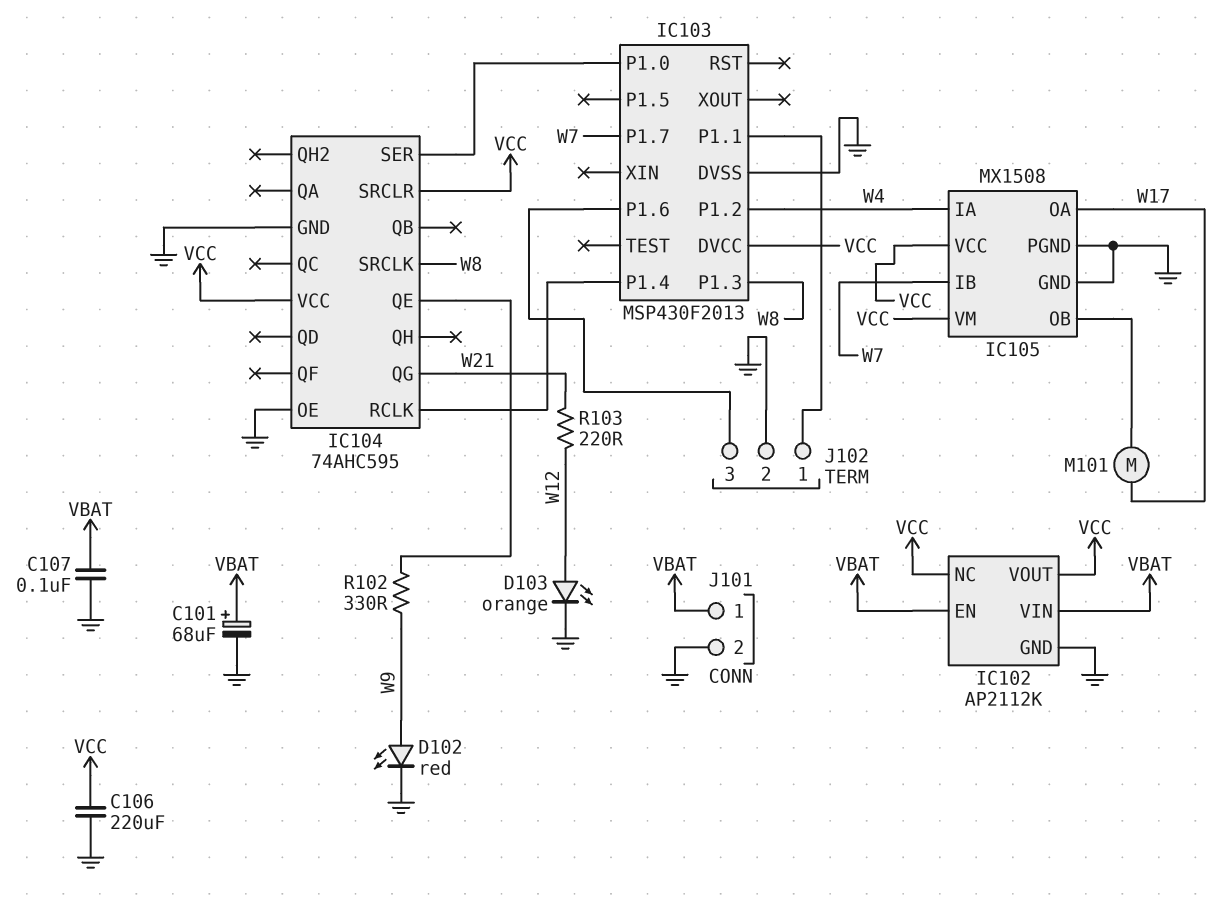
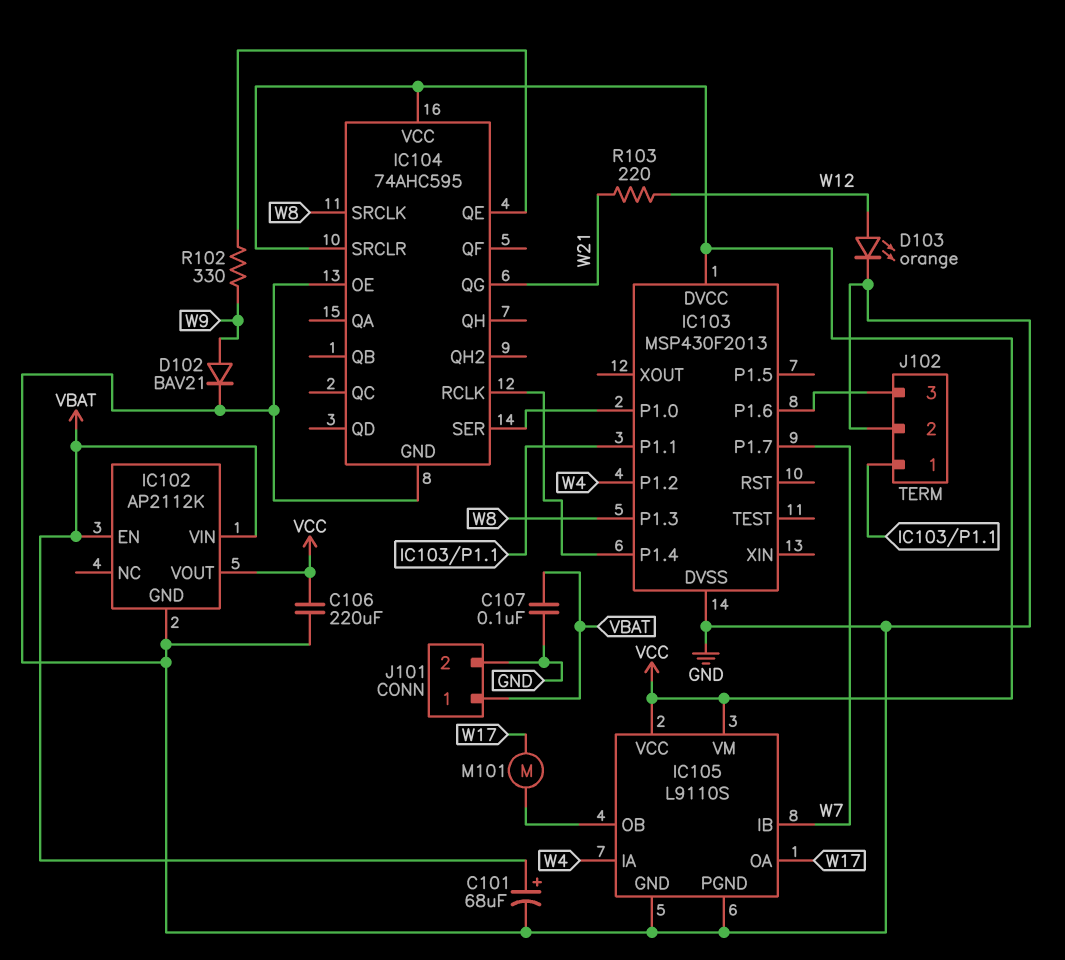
D102: LED red (A W9, K GND) -> diode BAV21 (A W9, K GND)
IC102 pin NC: VCC -> none
IC105: MX1508 -> L9110S

